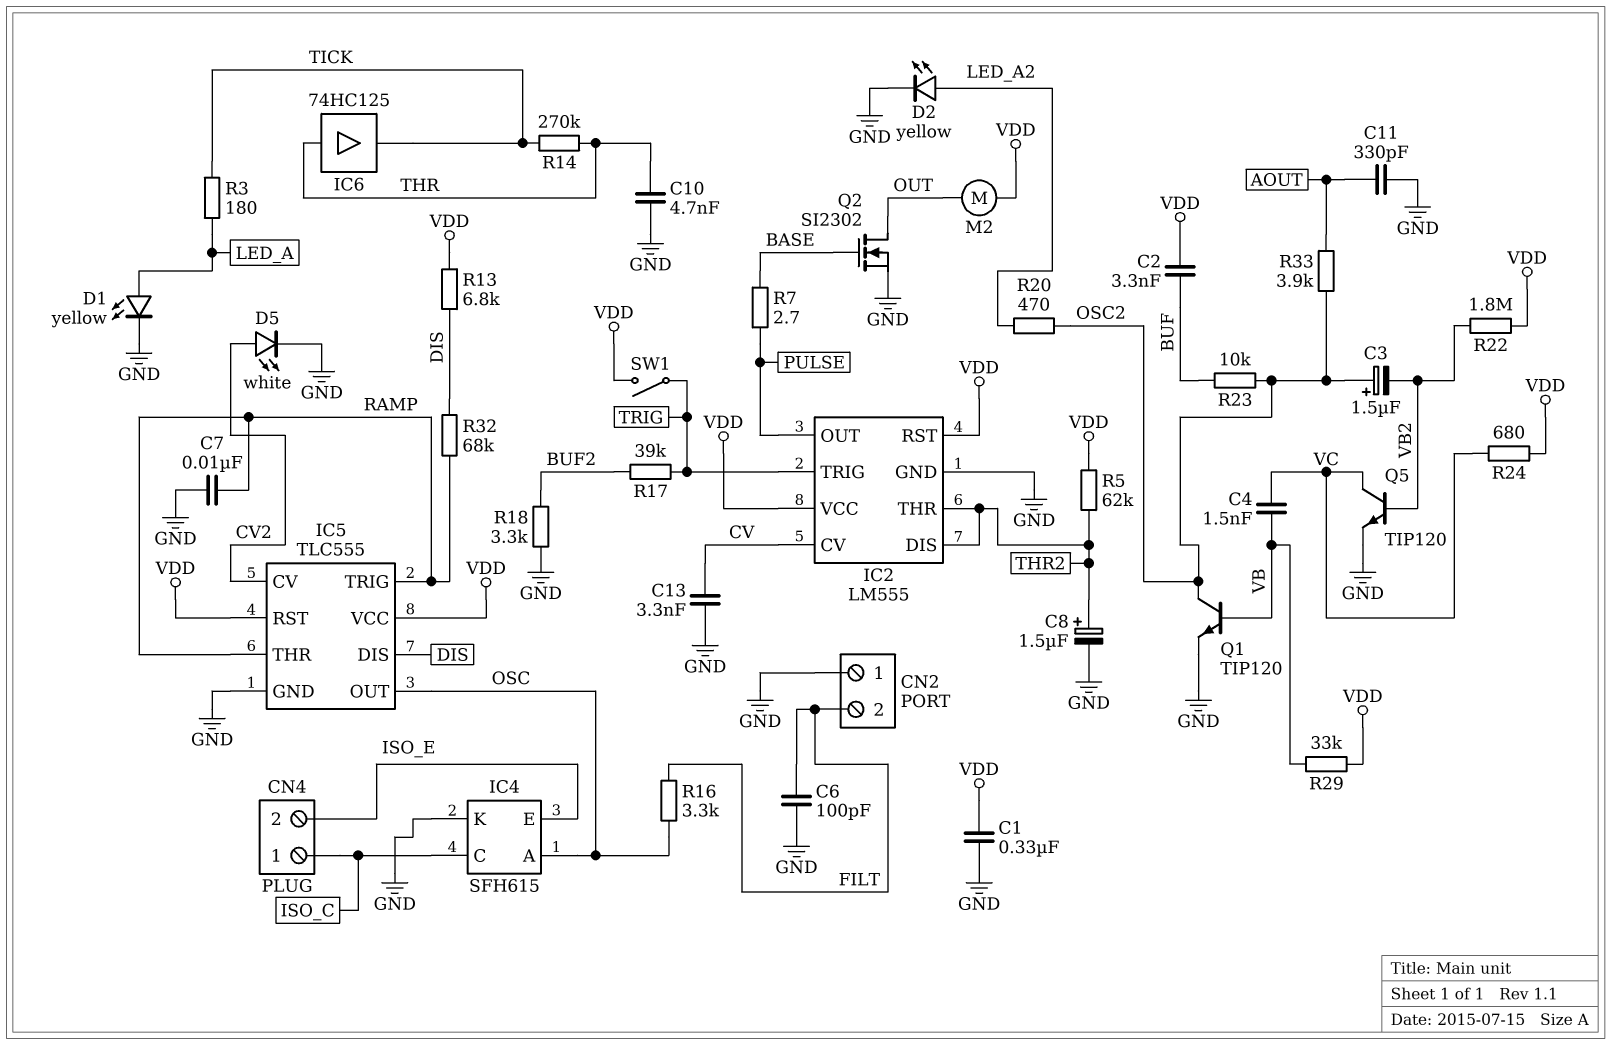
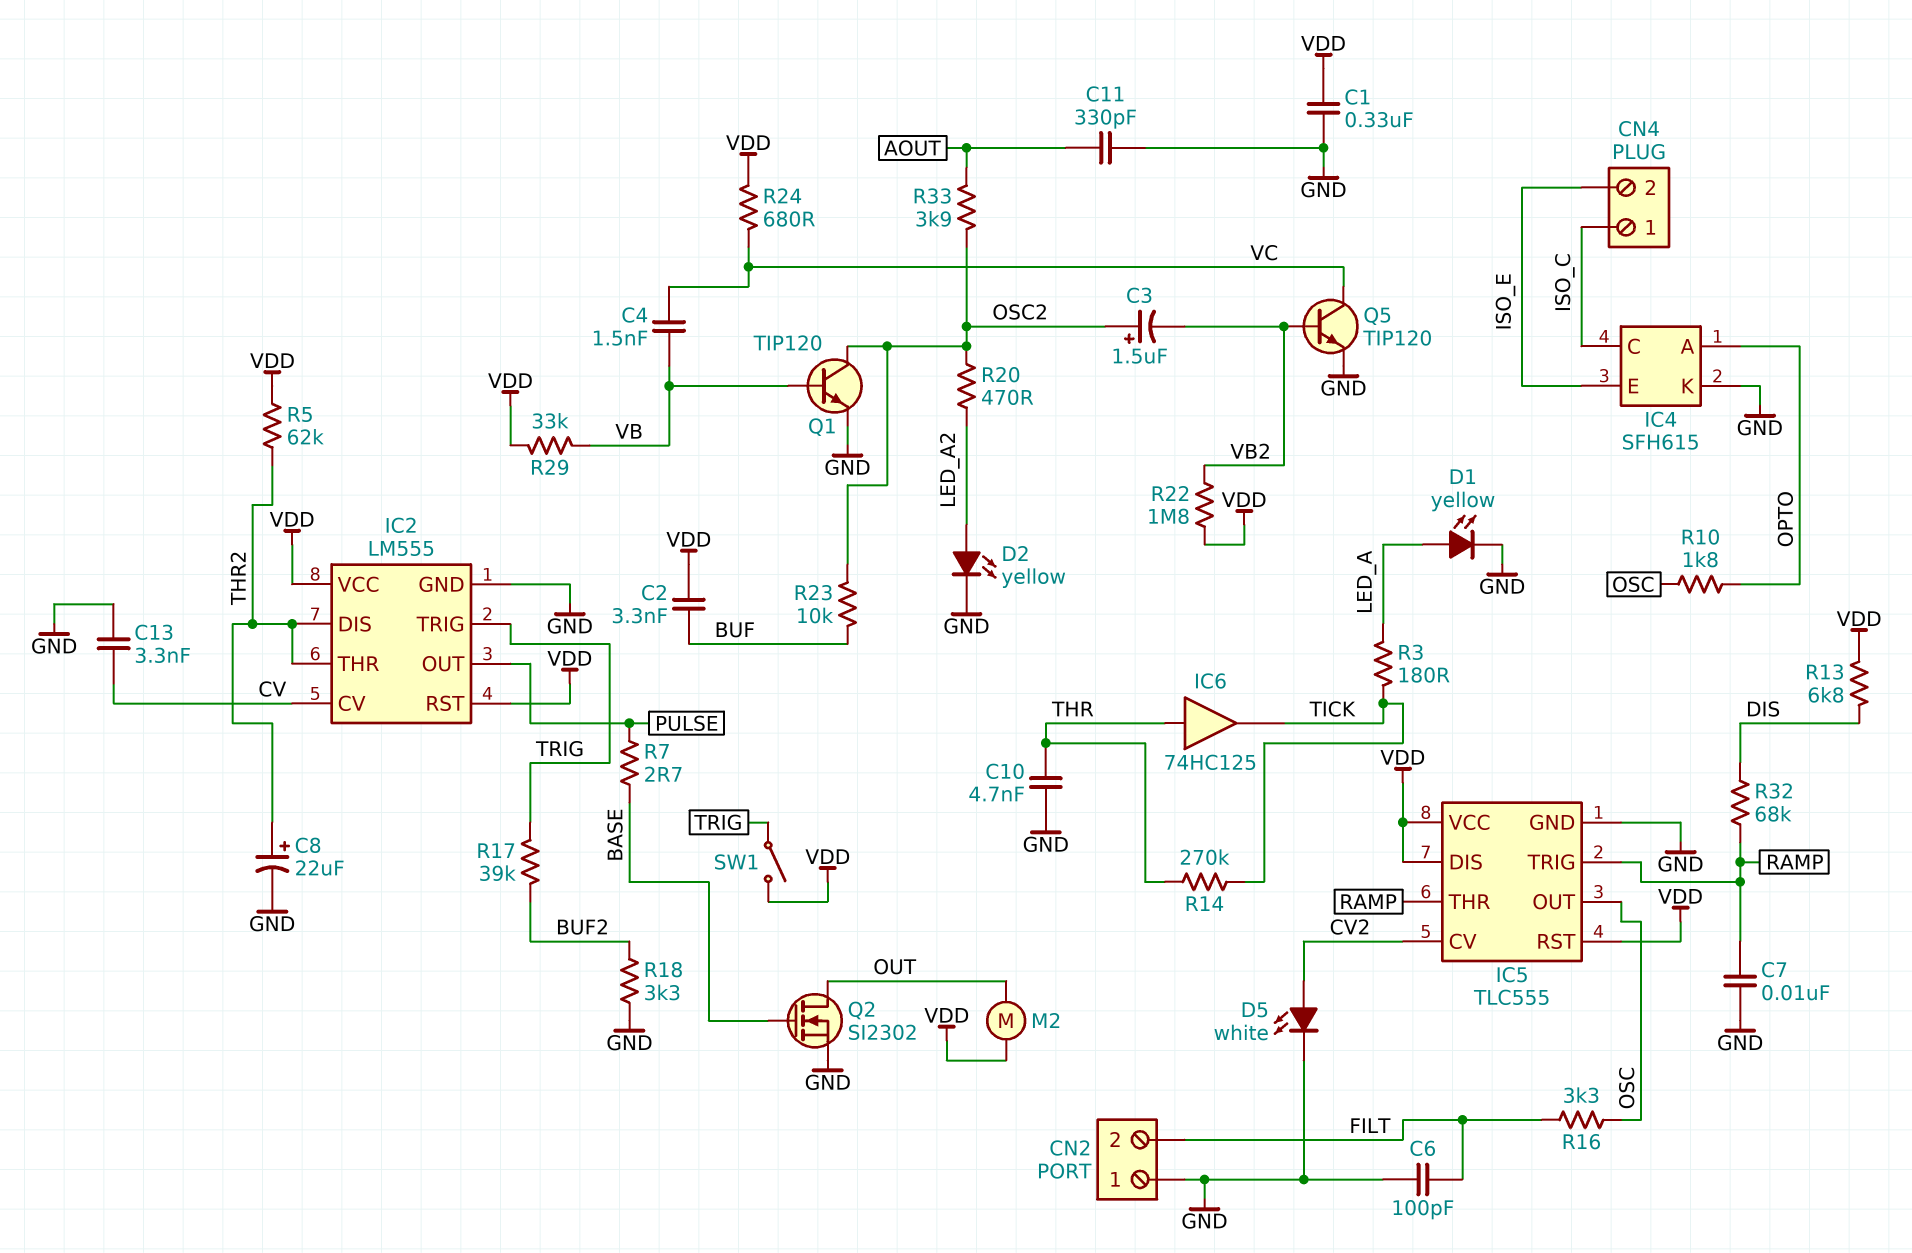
C8: 1.5uF (plus THR2, minus GND) -> 22uF (plus THR2, minus GND)
IC4 pin A: OSC -> OPTO
IC5 pin DIS: DIS -> VDD
R10: none -> 1.8k (OPTO, OSC)

